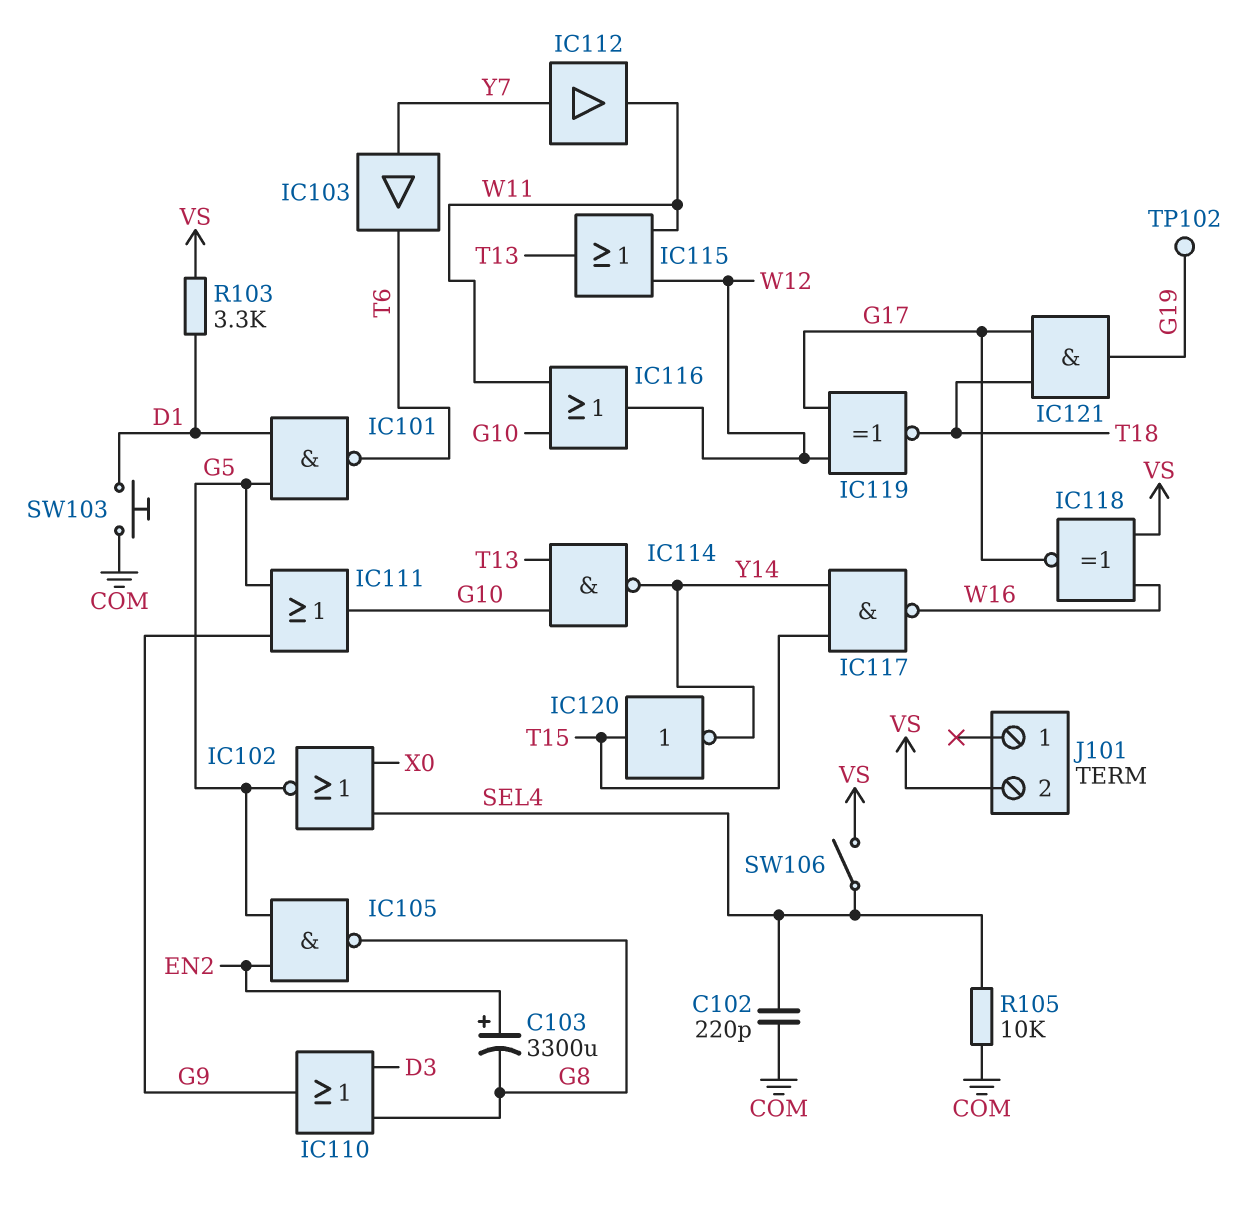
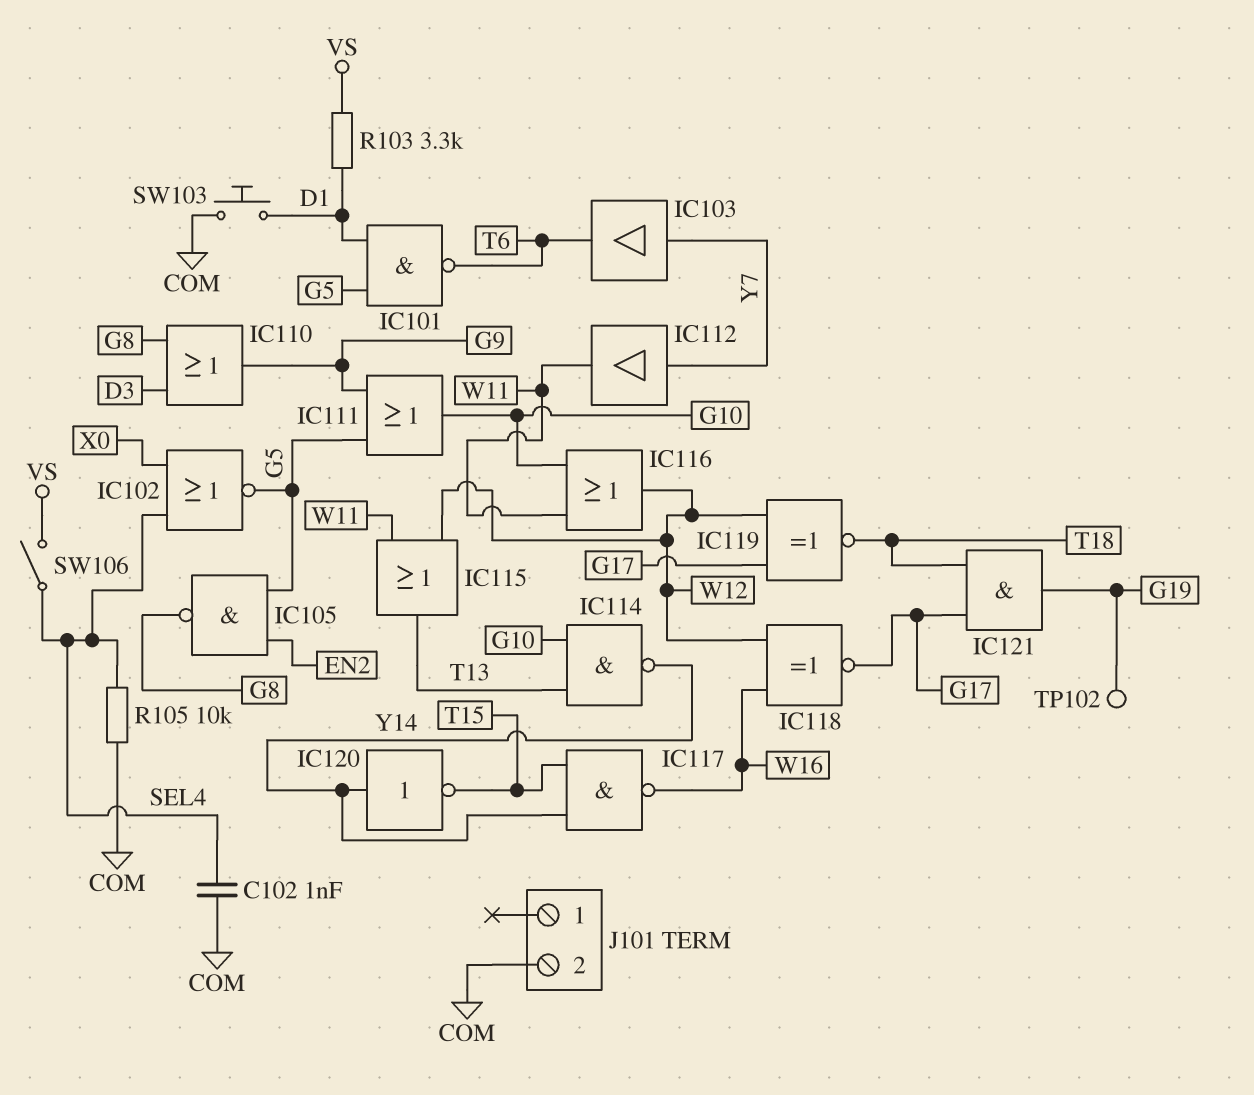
C102: 220pF (COM, SEL4) -> 1nF (COM, SEL4)
C103: 3300uF (plus EN2, minus G8) -> none
IC118: XNOR (in VS, in W16, out G17) -> XNOR (in W12, in W16, out G17)
IC120: NOT (in T15, out Y14) -> NOT (in Y14, out T15)
J101 pin 2: VS -> COM

